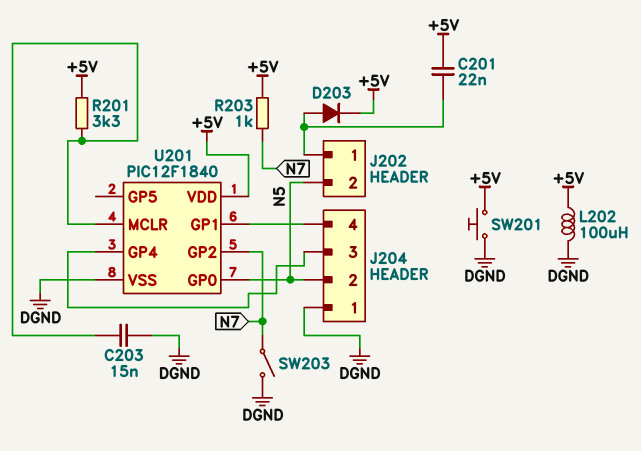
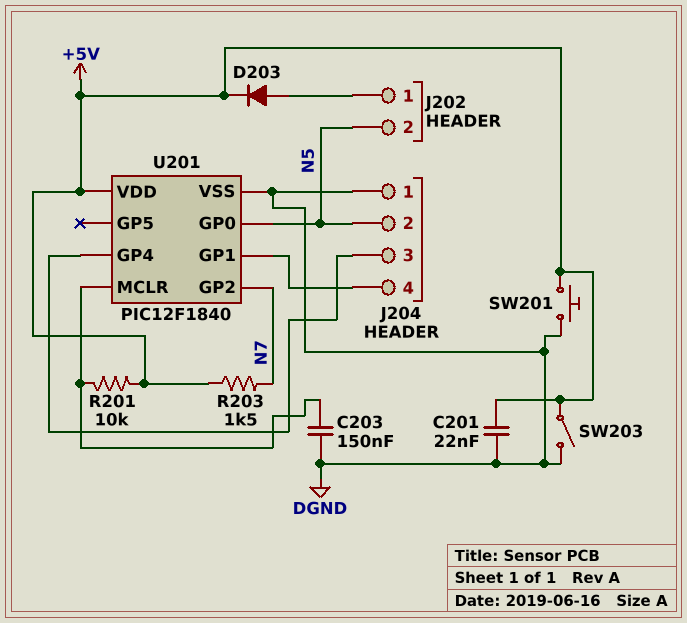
C201: 22nF (+5V, J202/1) -> 22nF (+5V, DGND)
C203: 15nF (DGND, U201/MCLR) -> 150nF (DGND, U201/MCLR)
L202: 100uH (+5V, DGND) -> none
R201: 3.3k (+5V, U201/MCLR) -> 10k (+5V, U201/MCLR)
R203: 1k (+5V, N7) -> 1.5k (+5V, N7)
SW203: switch (DGND, N7) -> switch (+5V, DGND)

